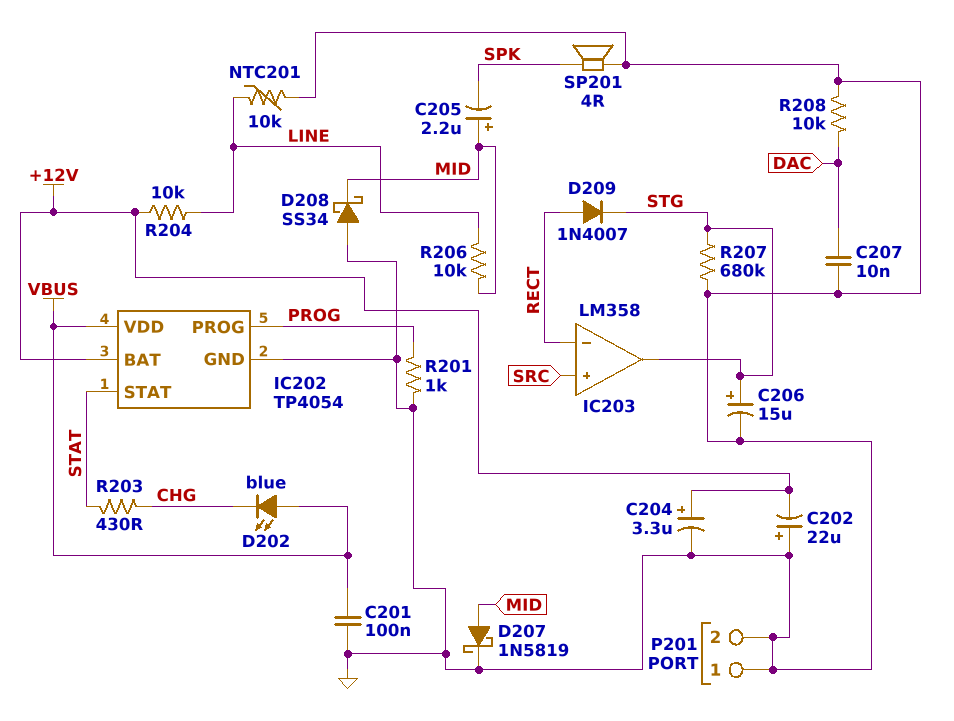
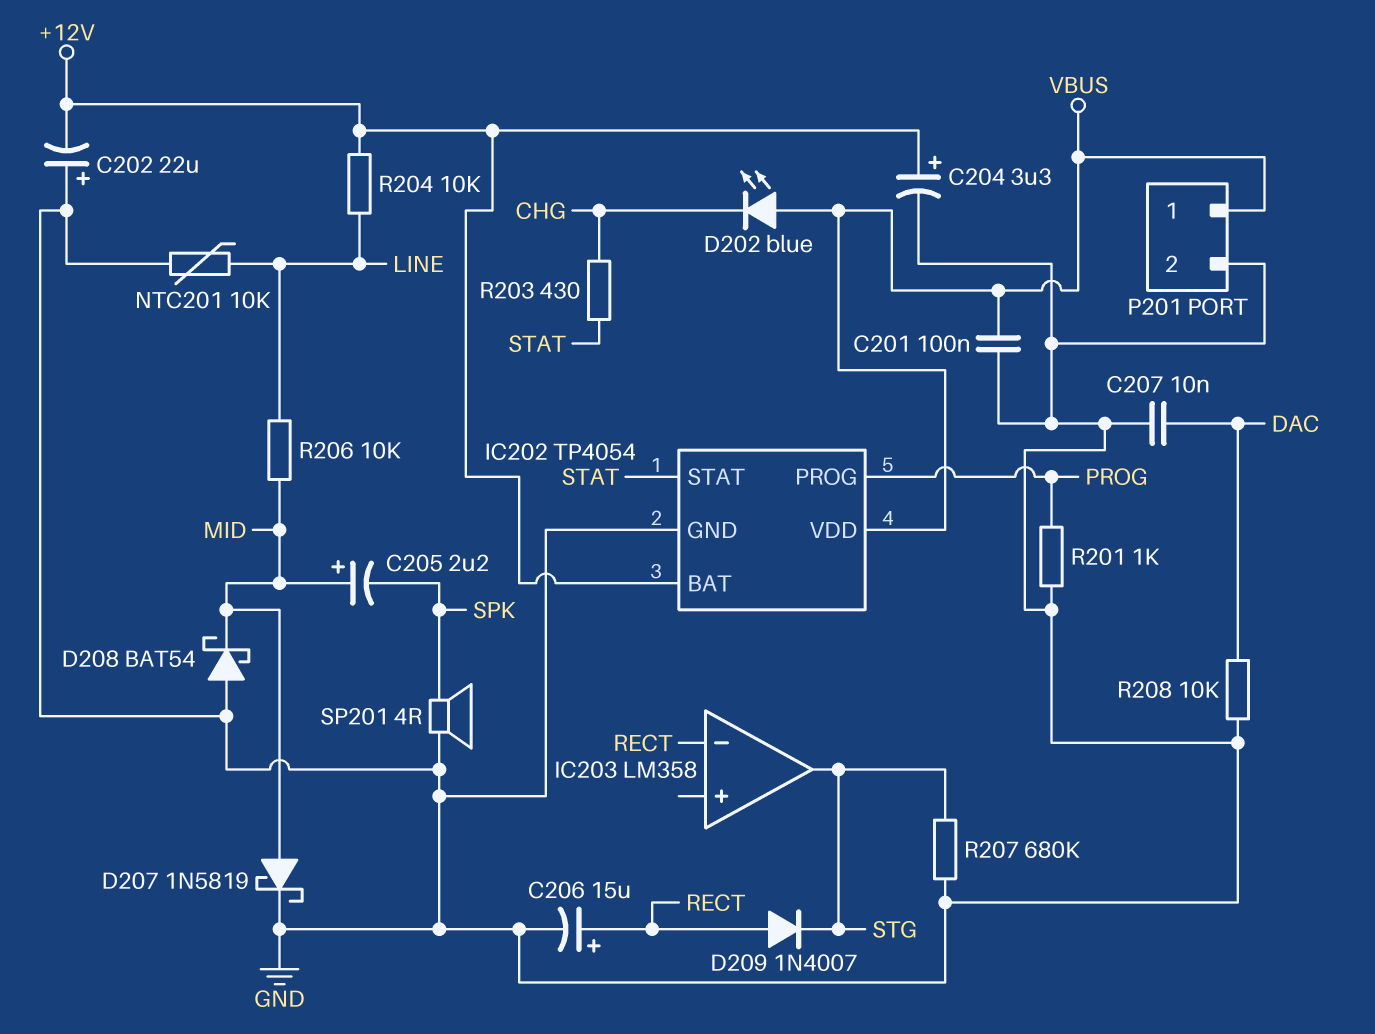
C206: 15uF (plus STG, minus GND) -> 15uF (plus RECT, minus GND)
D208: schottky SS34 (A GND, K MID) -> schottky BAT54 (A GND, K MID)
IC203 pin in+: SRC -> none
P201 pin 1: GND -> VBUS

